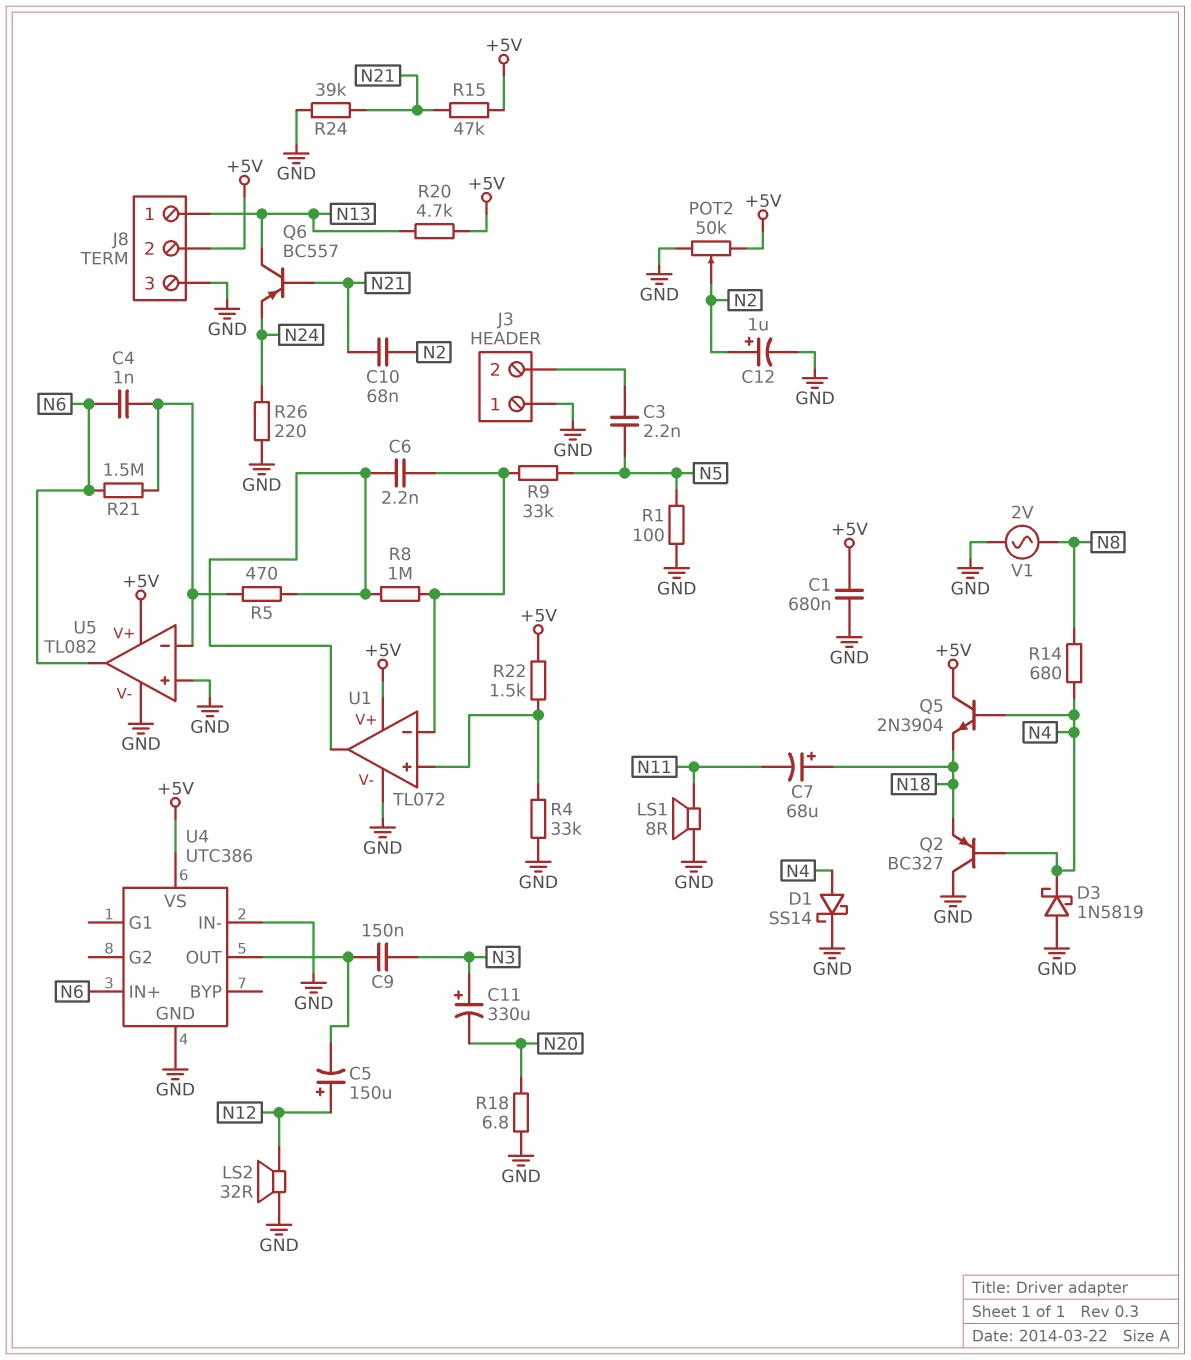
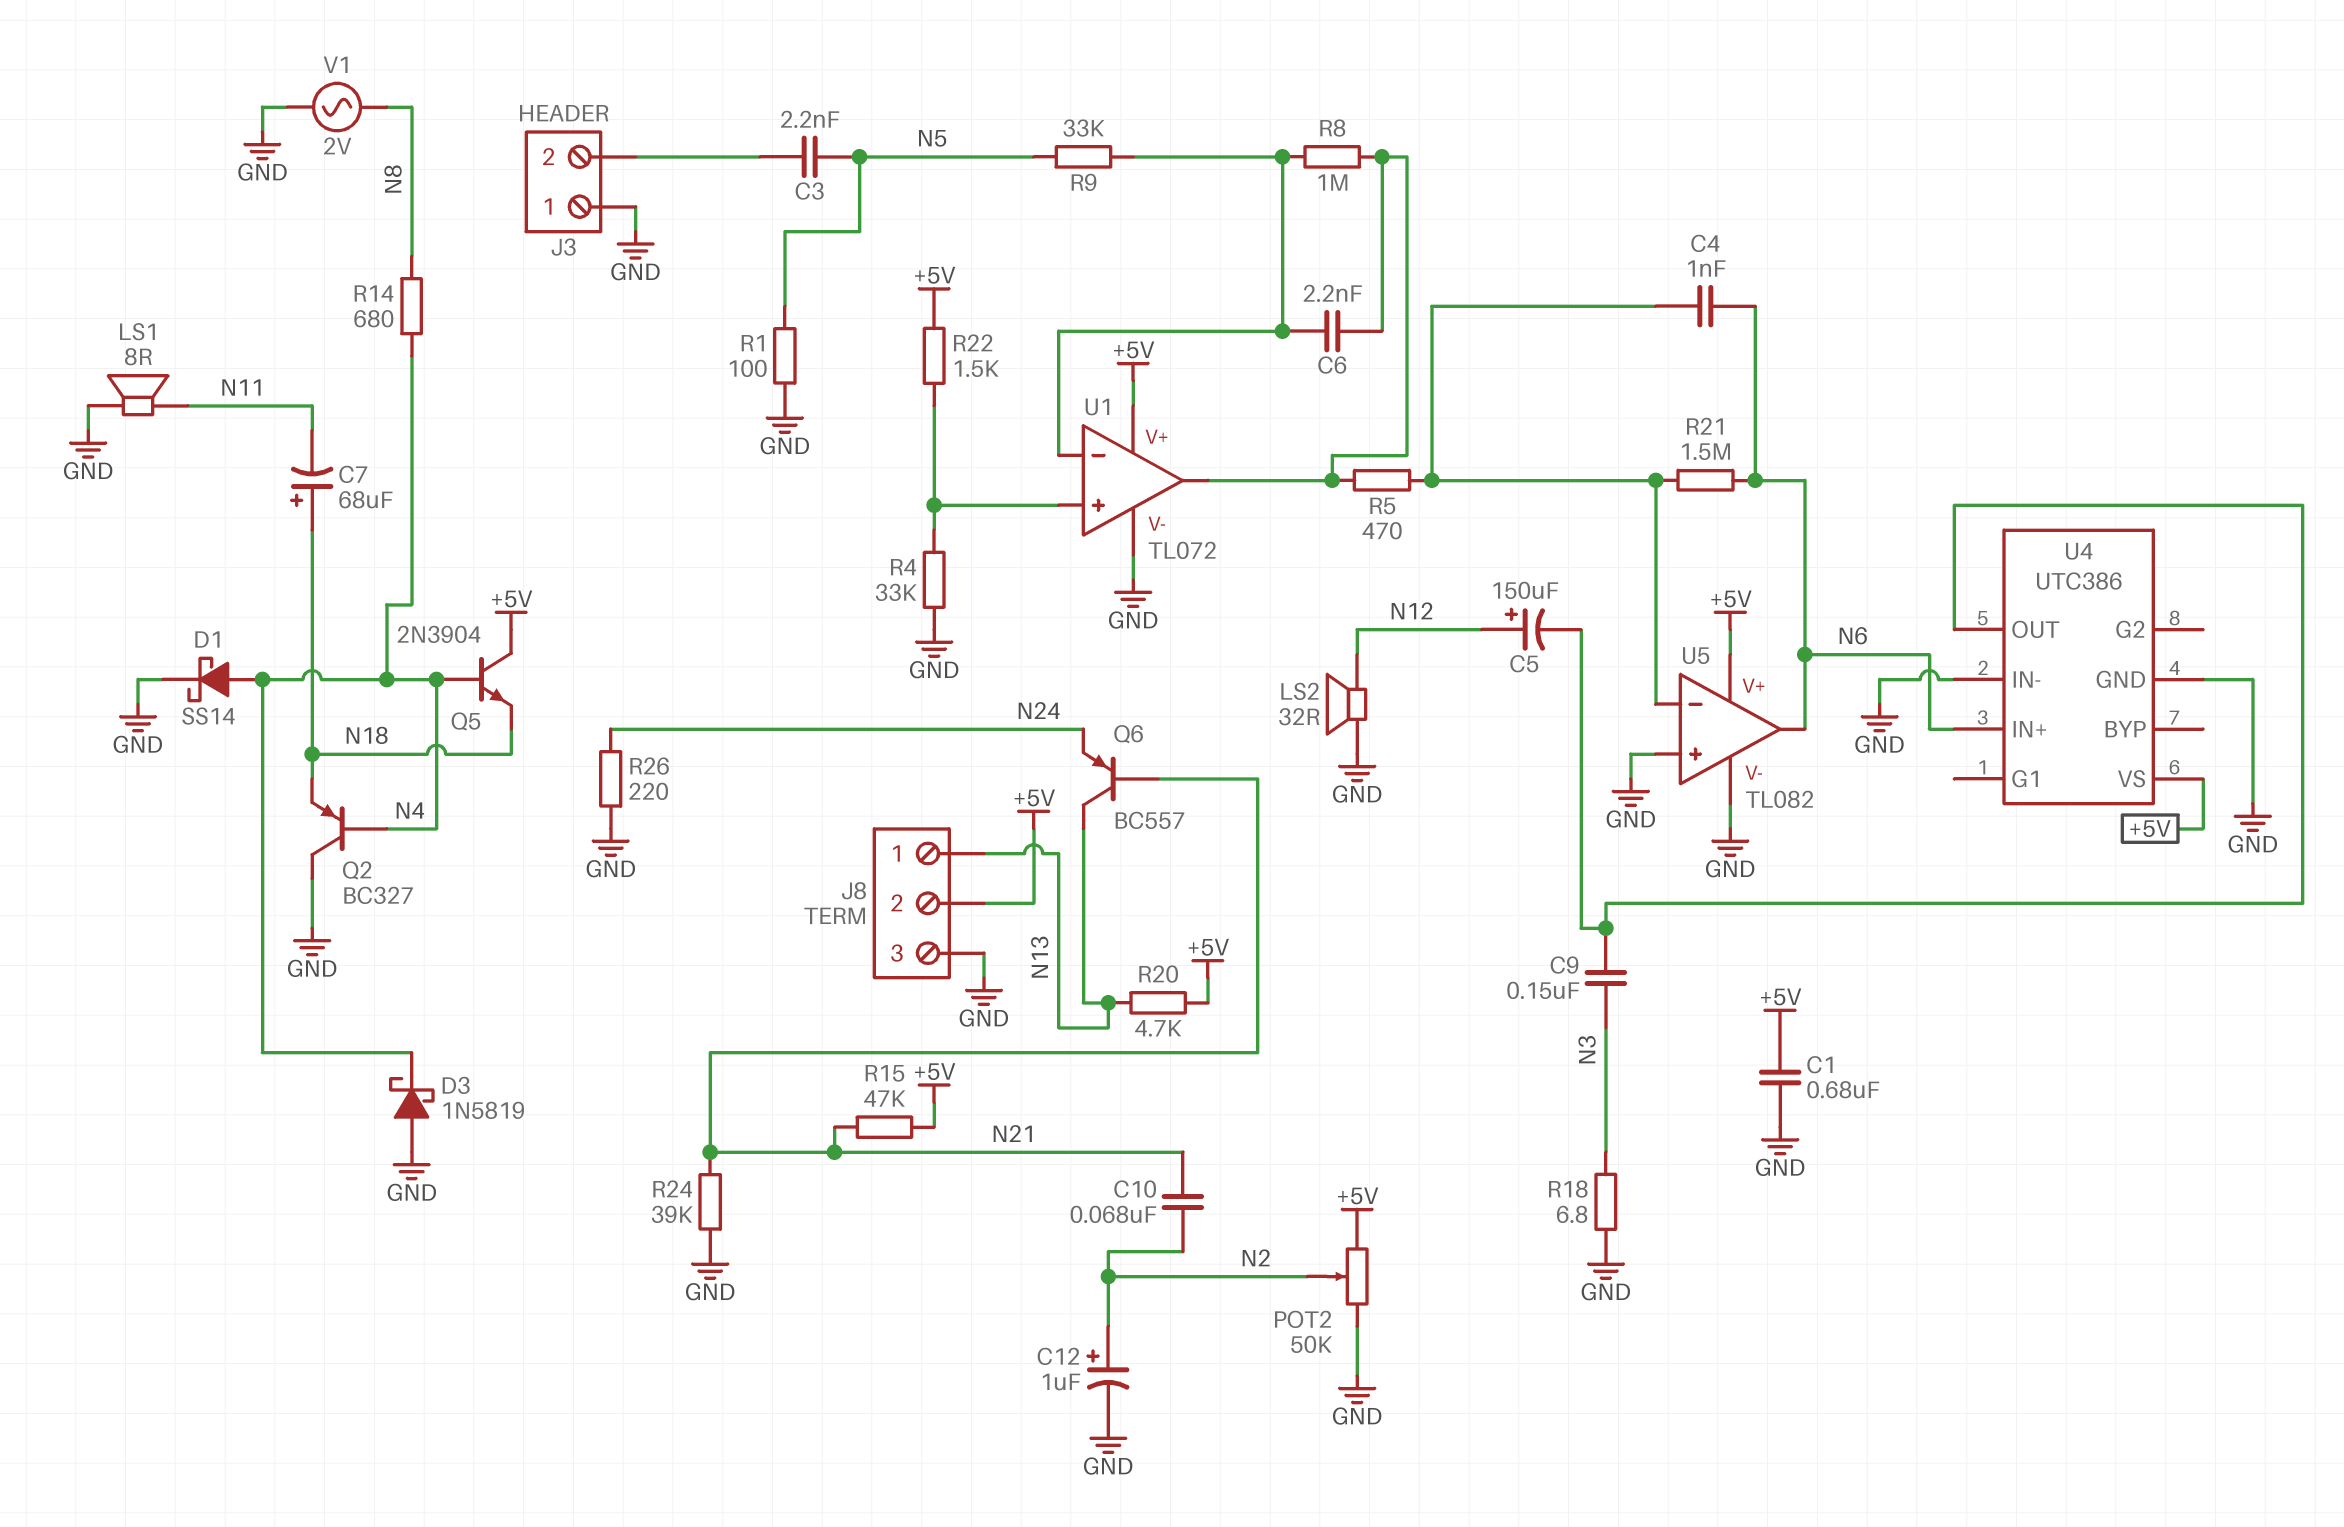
C11: 330uF (plus N3, minus N20) -> none
R18: 6.8 (GND, N20) -> 6.8 (GND, N3)

